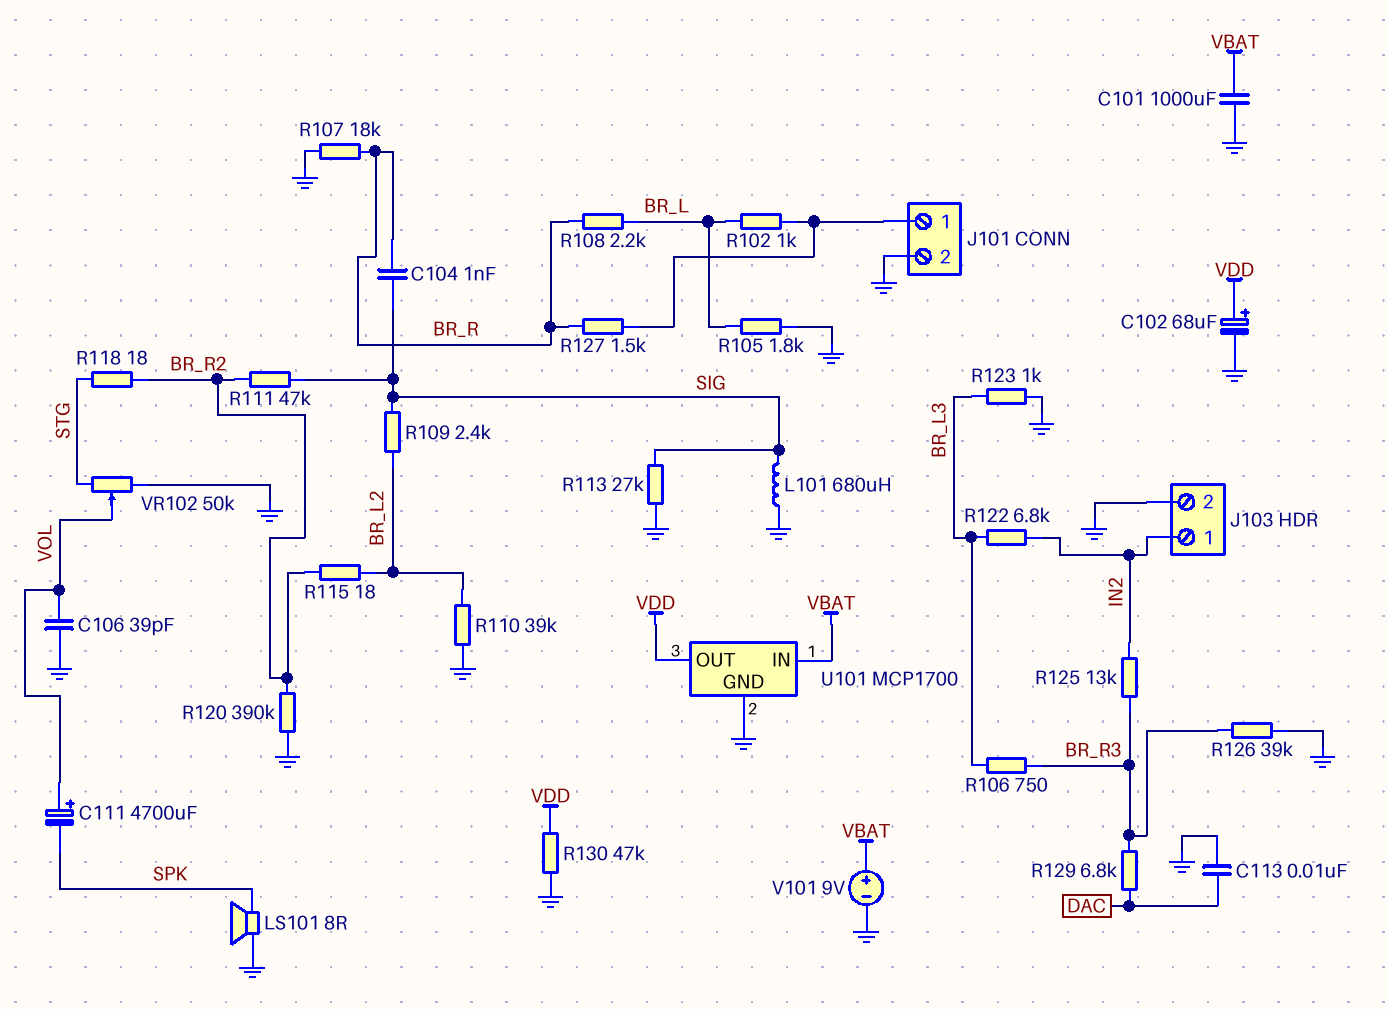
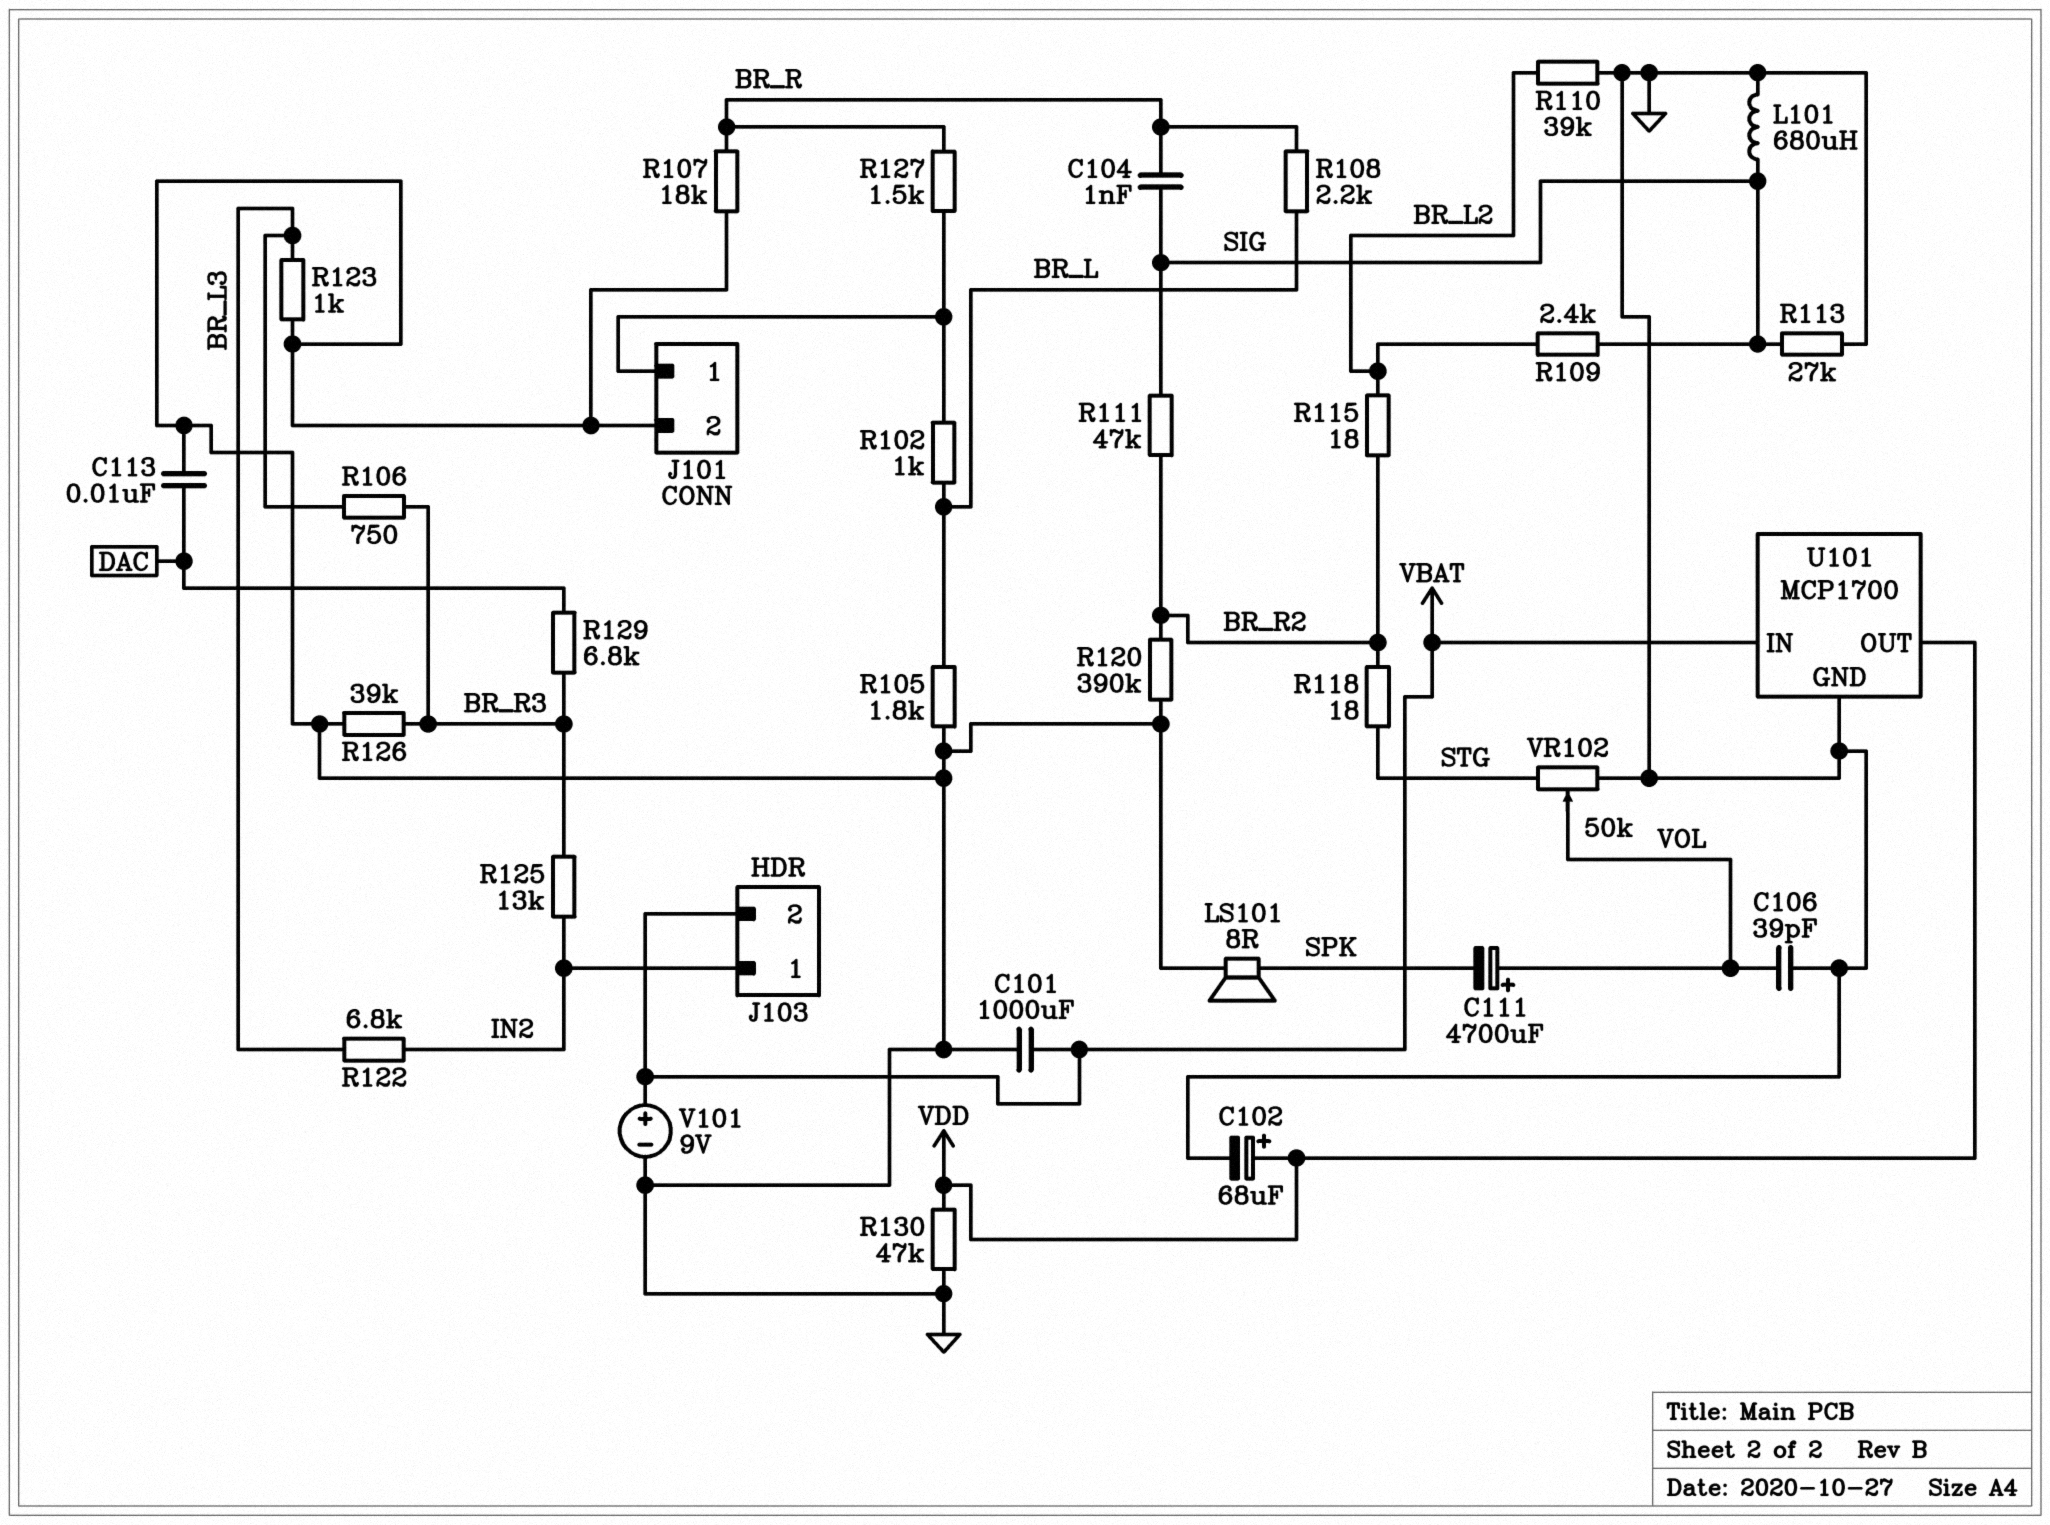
J103 pin 2: GND -> VBAT

